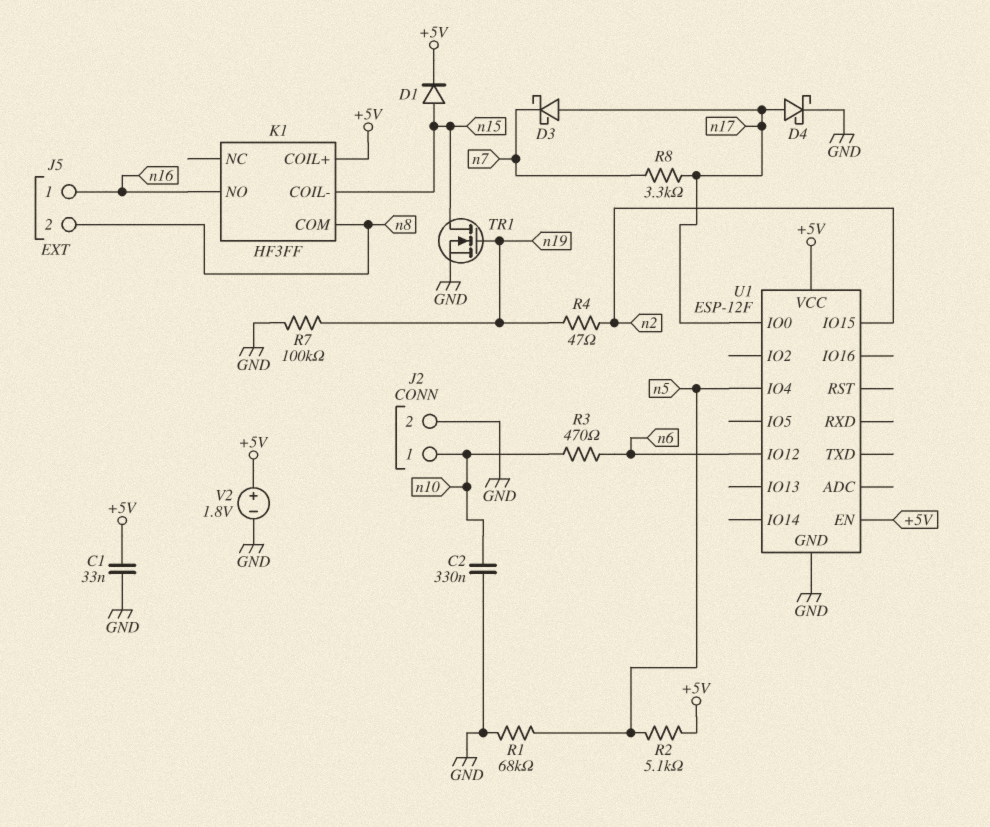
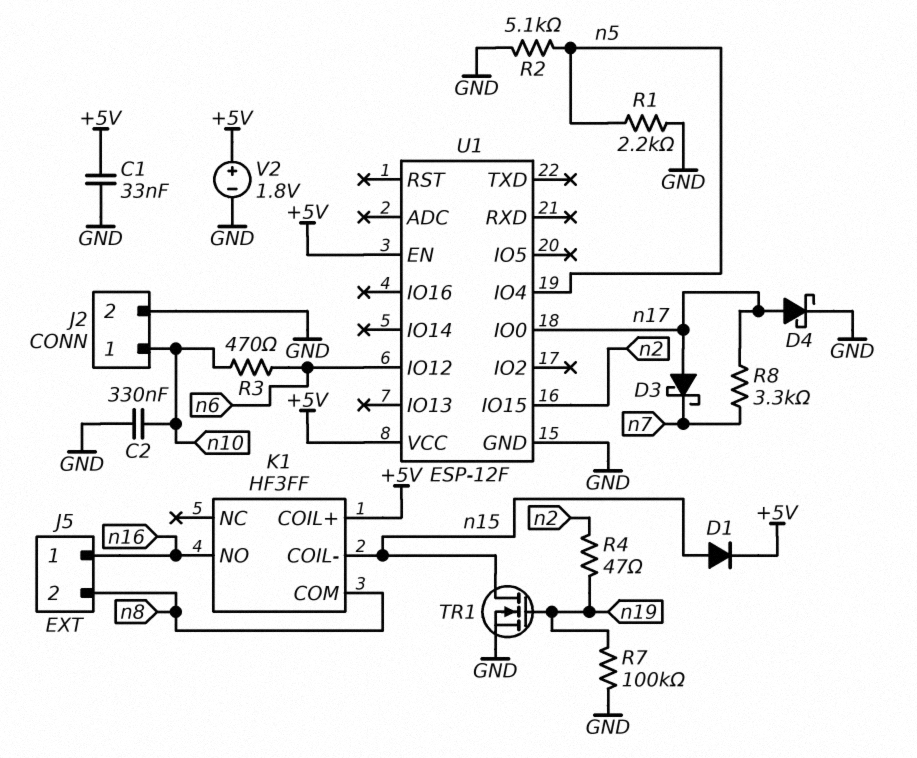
R1: 68k (GND, n5) -> 2.2k (GND, n5)
R2: 5.1k (+5V, n5) -> 5.1k (GND, n5)

